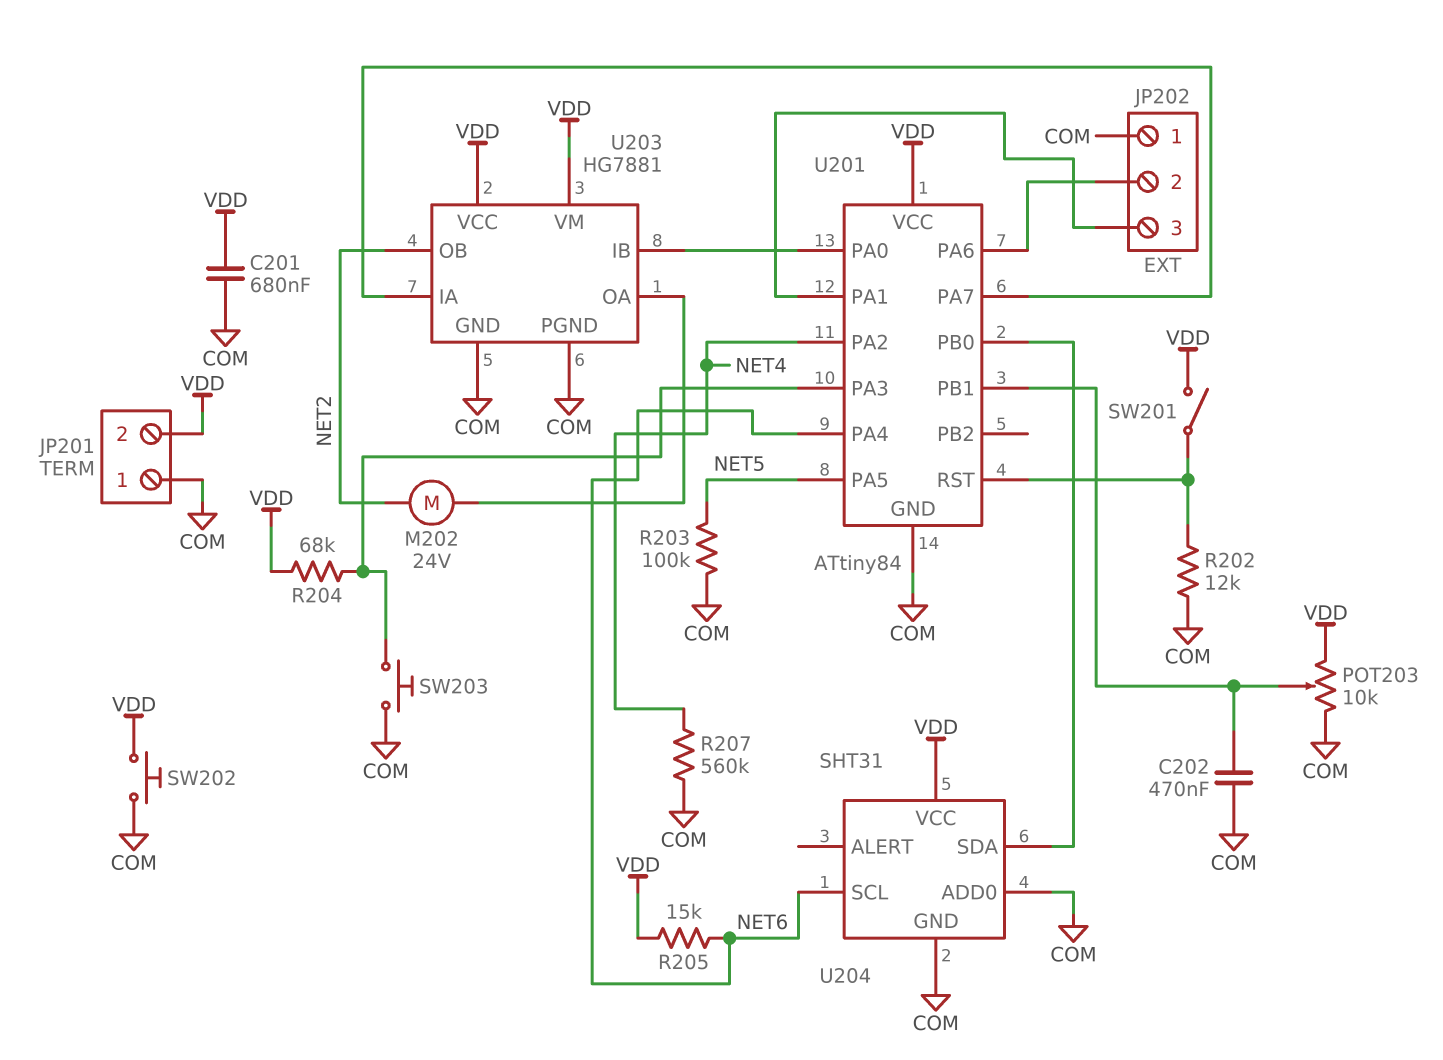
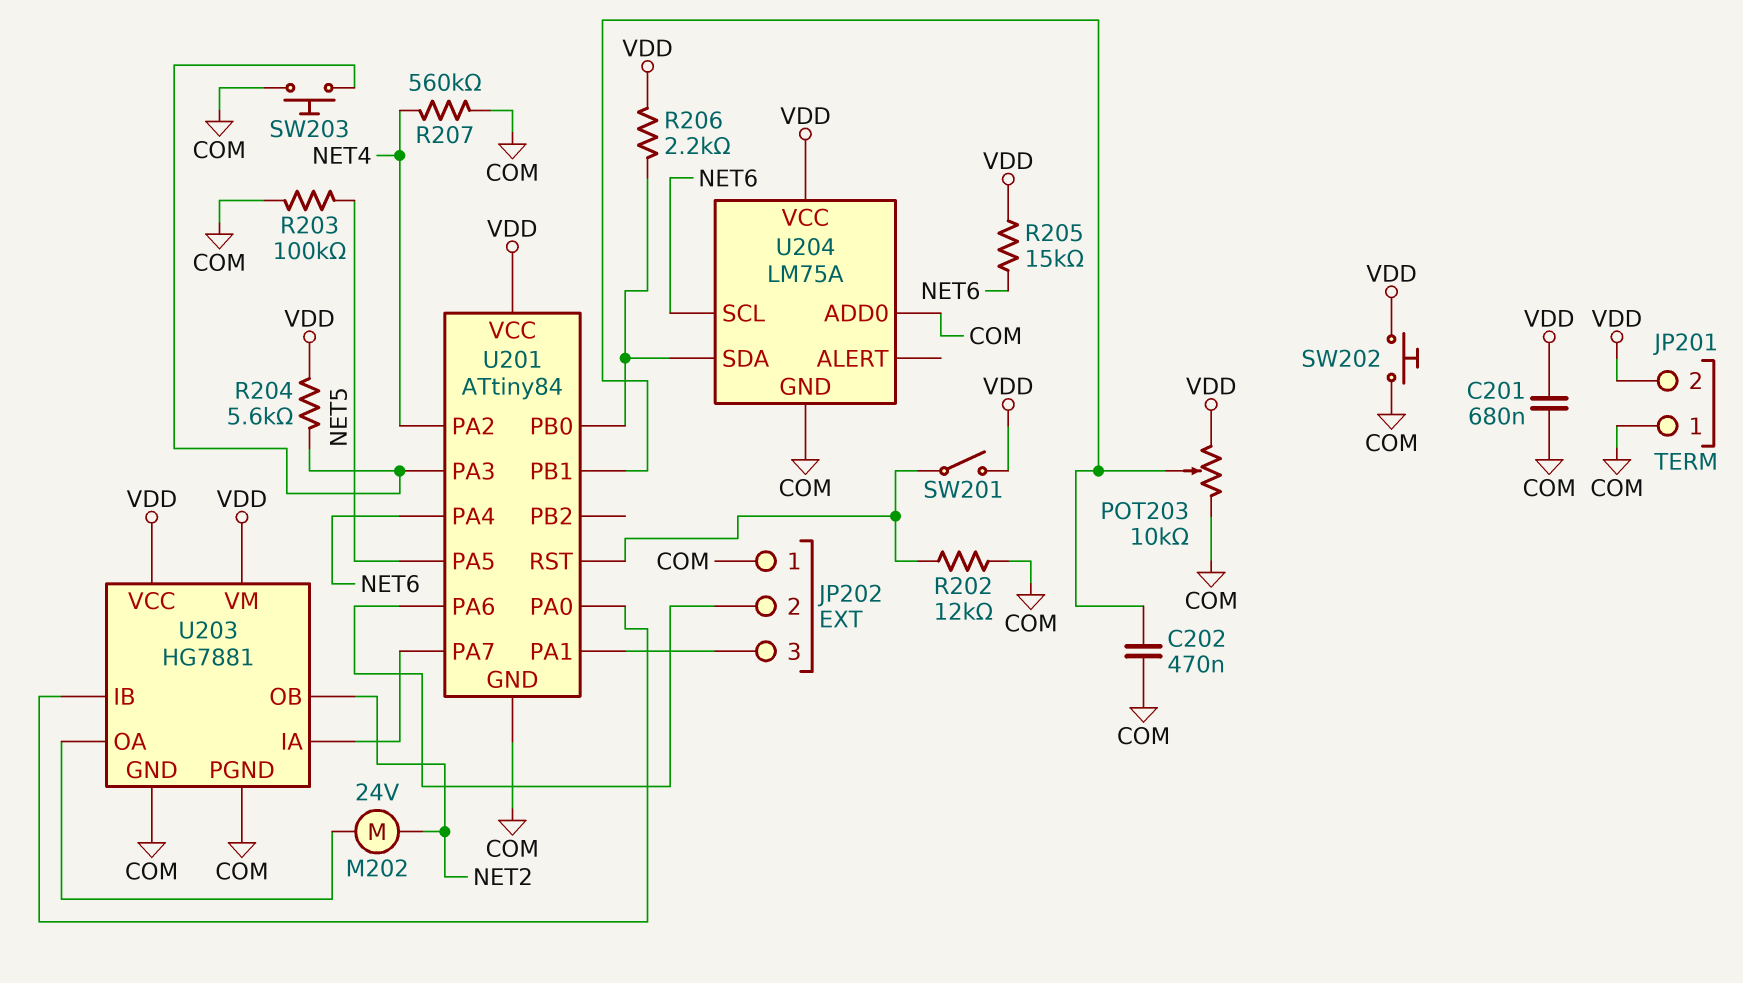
R204: 68k (U201/PA3, VDD) -> 5.6k (U201/PA3, VDD)
R206: none -> 2.2k (U201/PB0, VDD)
U204: SHT31 -> LM75A

